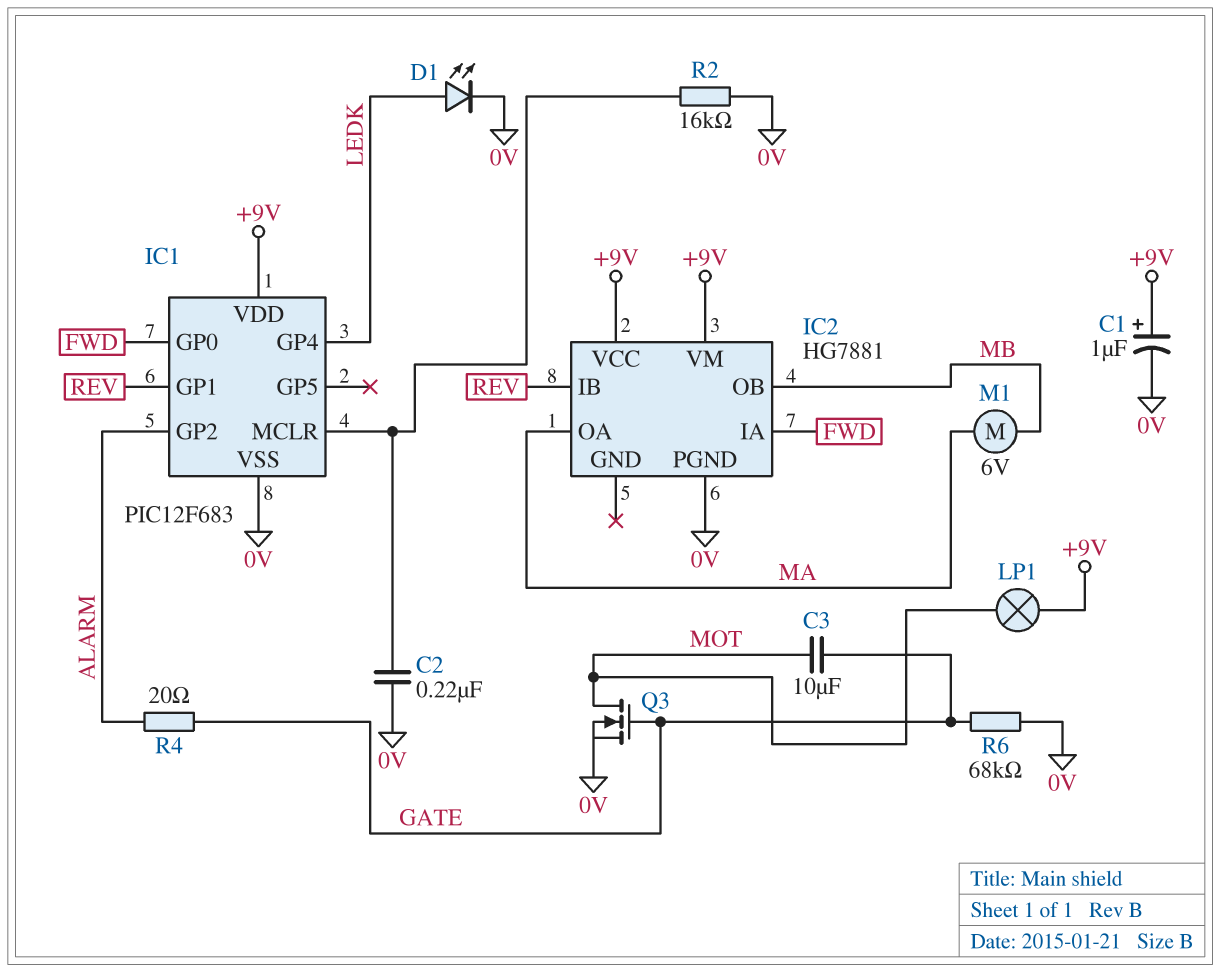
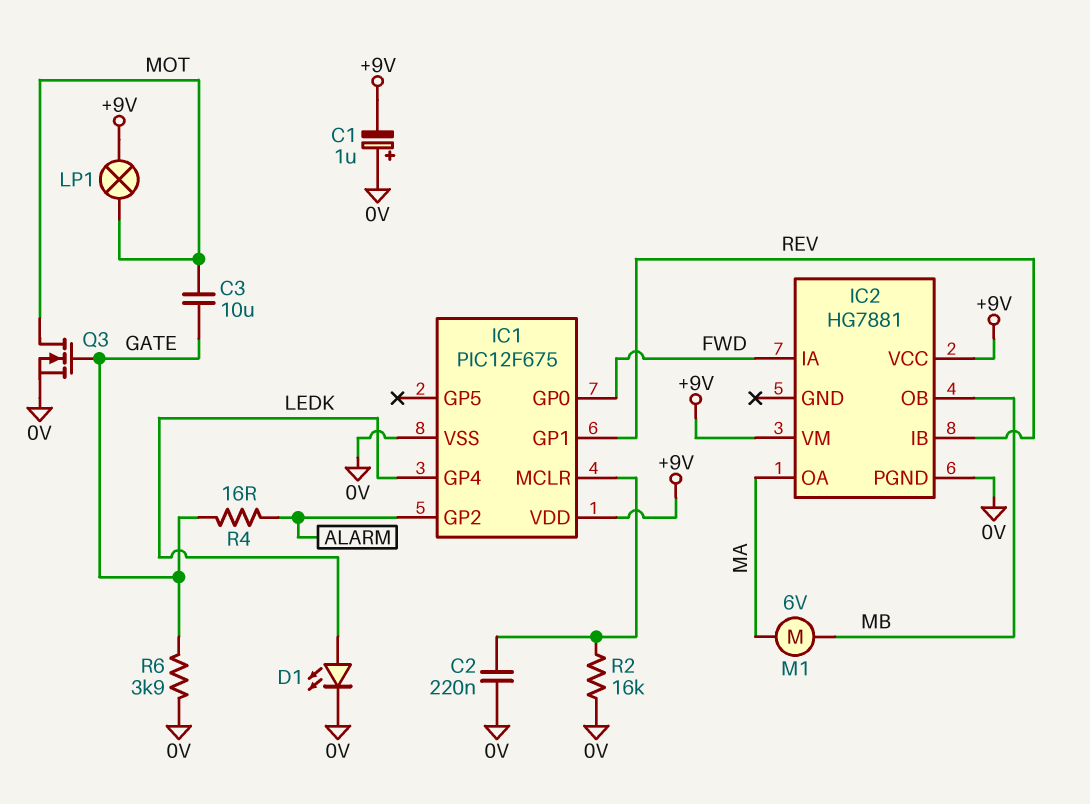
C1: 1uF (plus +9V, minus 0V) -> 1uF (plus 0V, minus +9V)
IC1: PIC12F683 -> PIC12F675
R4: 20 (ALARM, GATE) -> 16 (ALARM, GATE)
R6: 68k (0V, GATE) -> 3.9k (0V, GATE)

